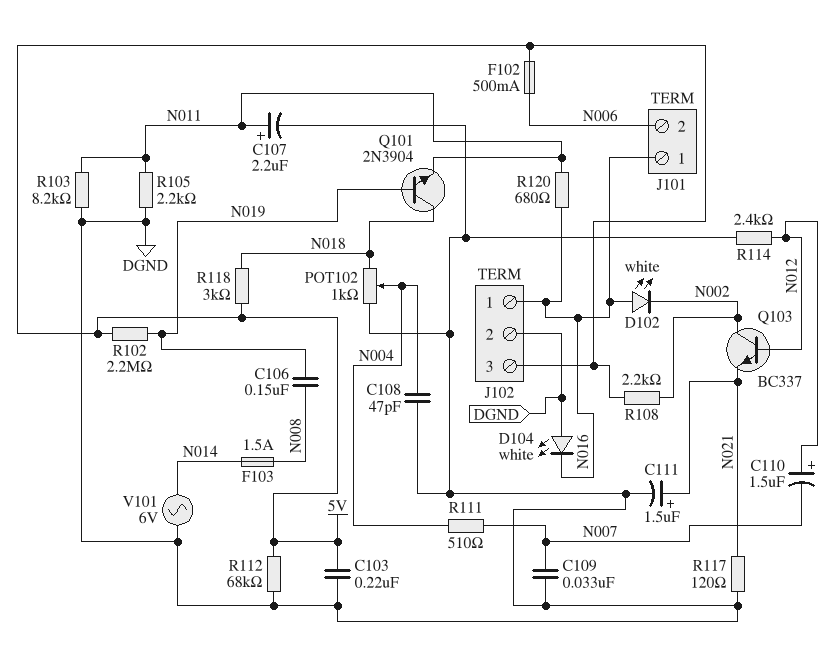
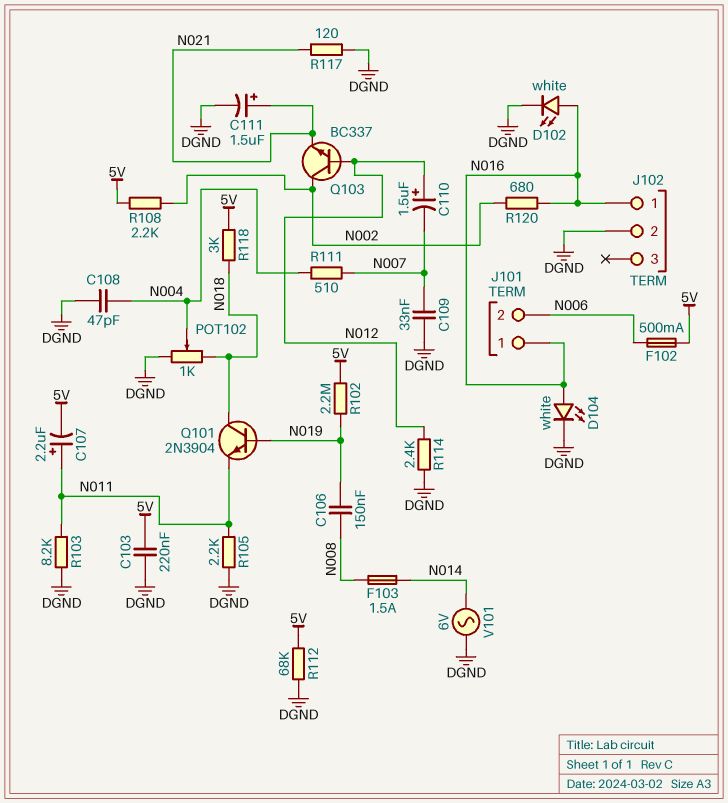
C107: 2.2uF (plus N011, minus DGND) -> 2.2uF (plus N011, minus 5V)
D102: LED white (A N016, K N002) -> LED white (A N016, K DGND)
D104: LED white (A DGND, K N016) -> LED white (A N016, K DGND)
J102 pin 3: 5V -> none
R120: 680 (N011, N016) -> 680 (N002, N016)

